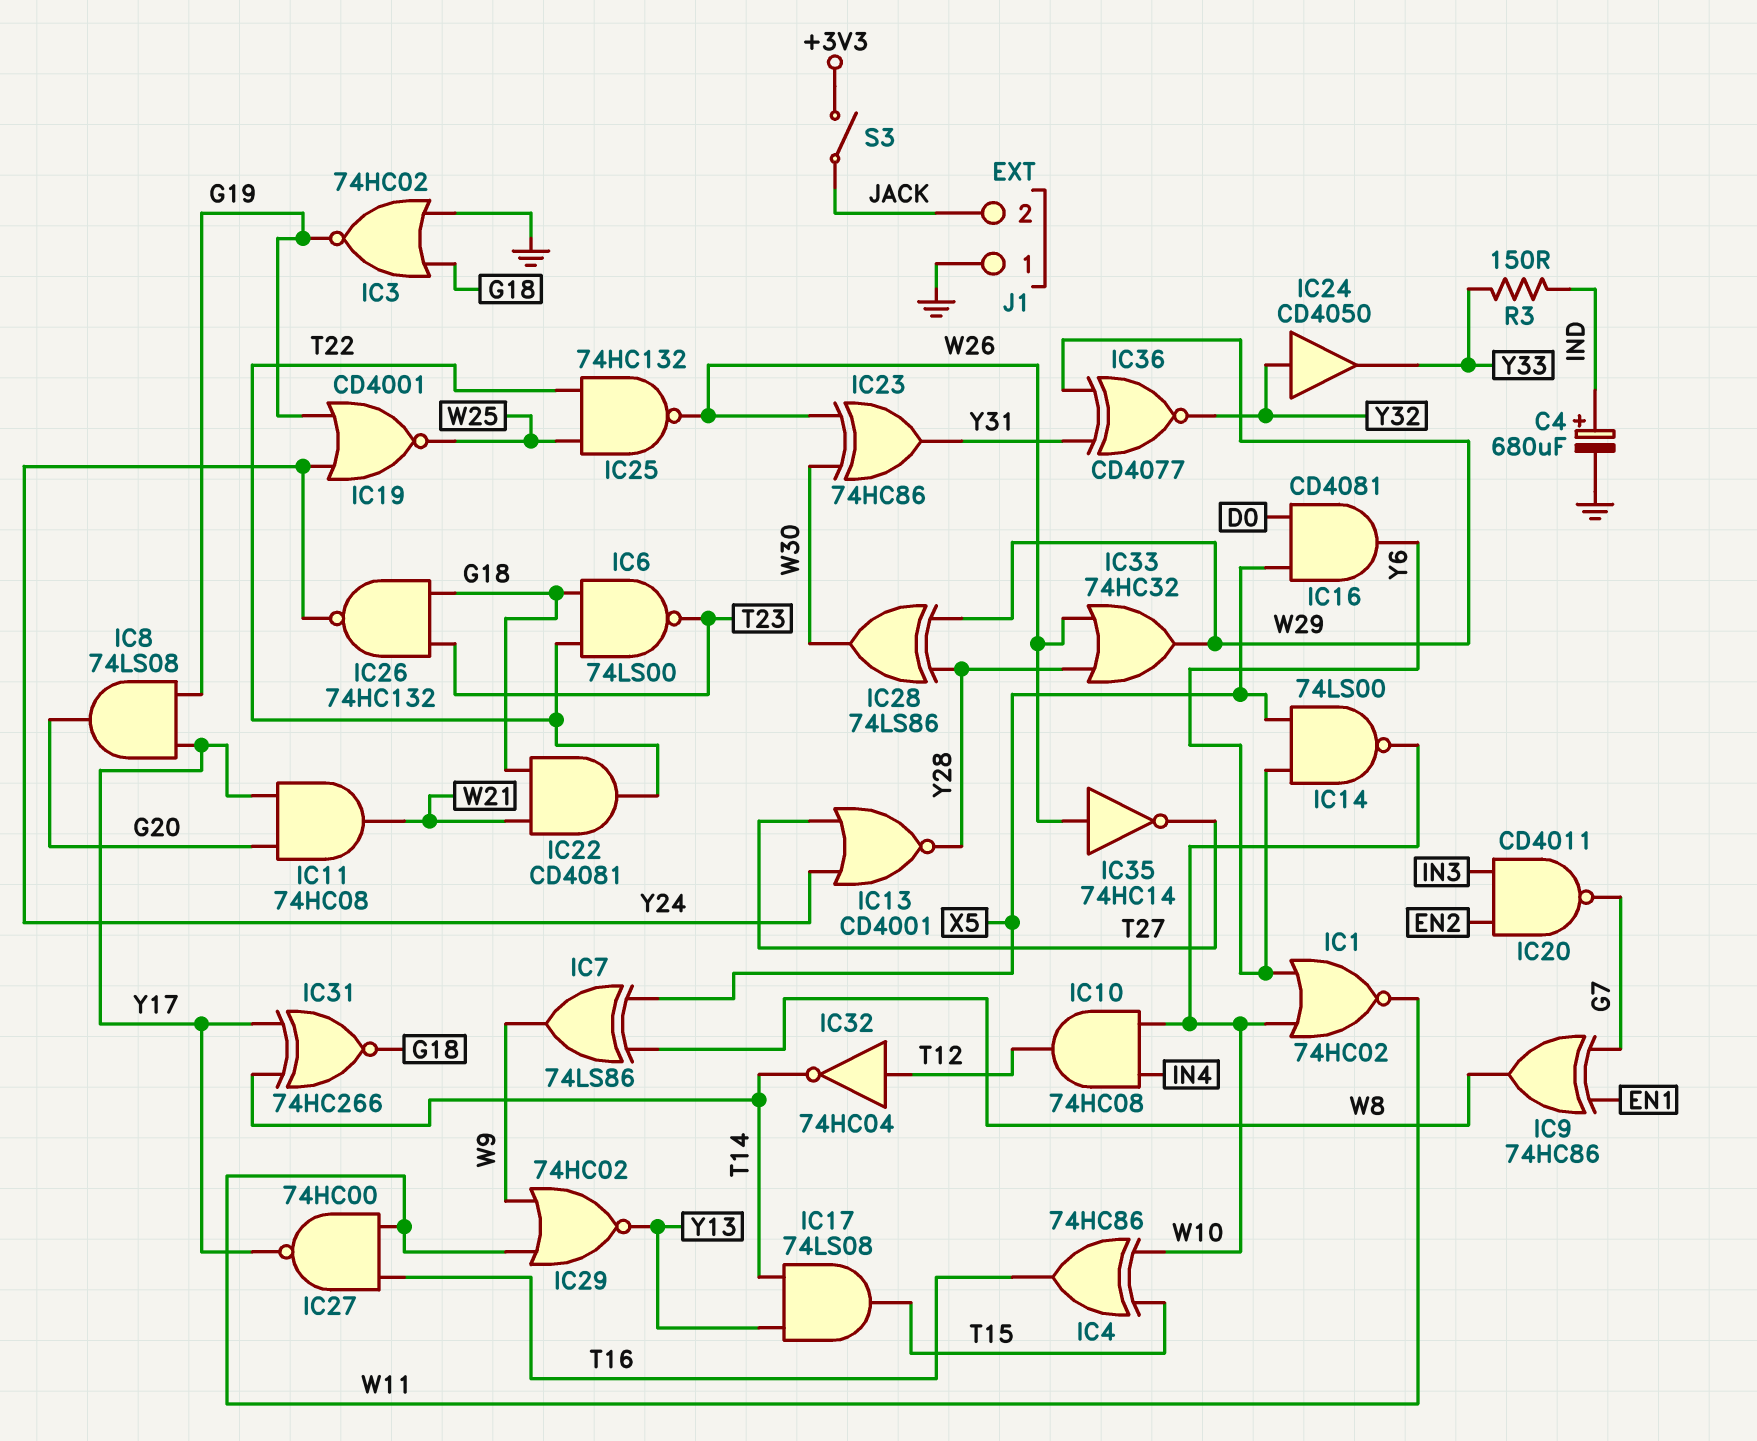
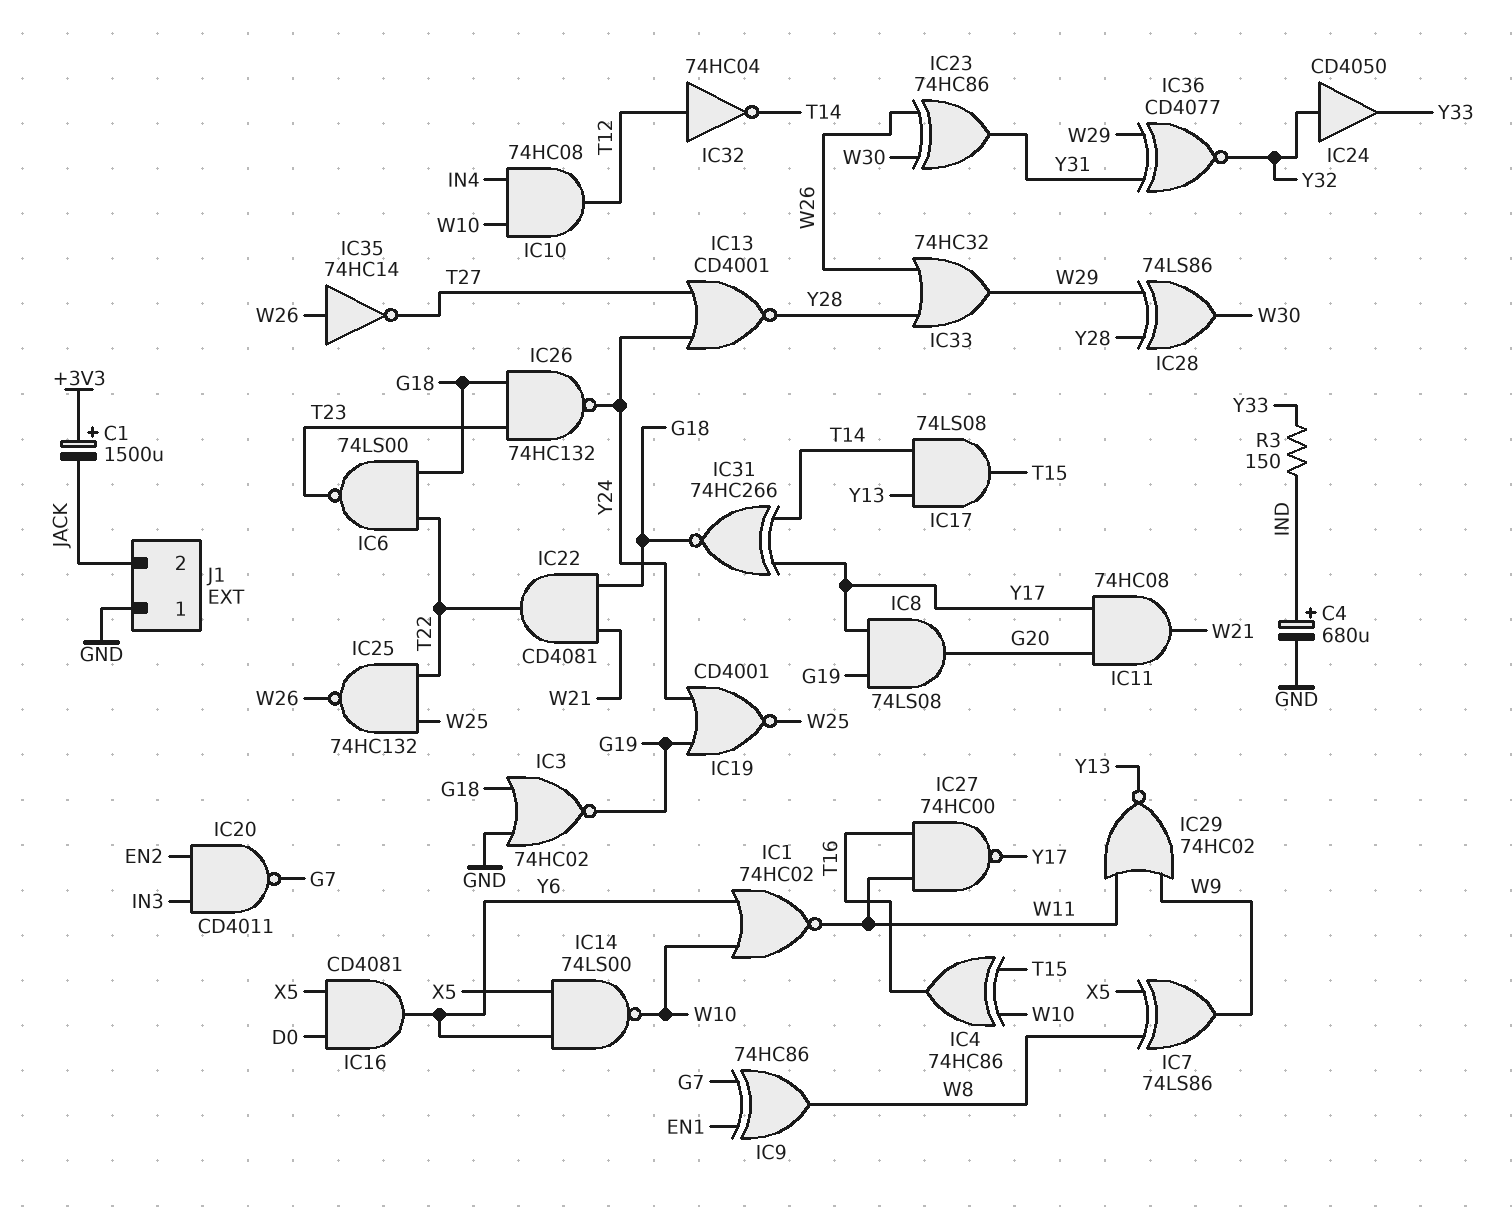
C1: none -> 1500uF (plus +3V3, minus JACK)
S3: switch (+3V3, JACK) -> none

